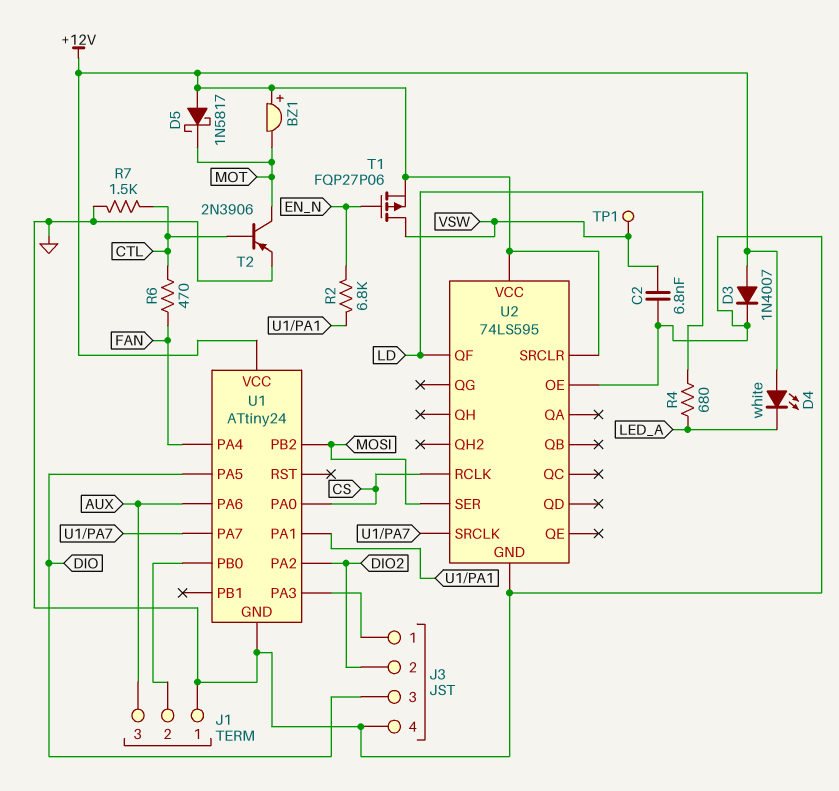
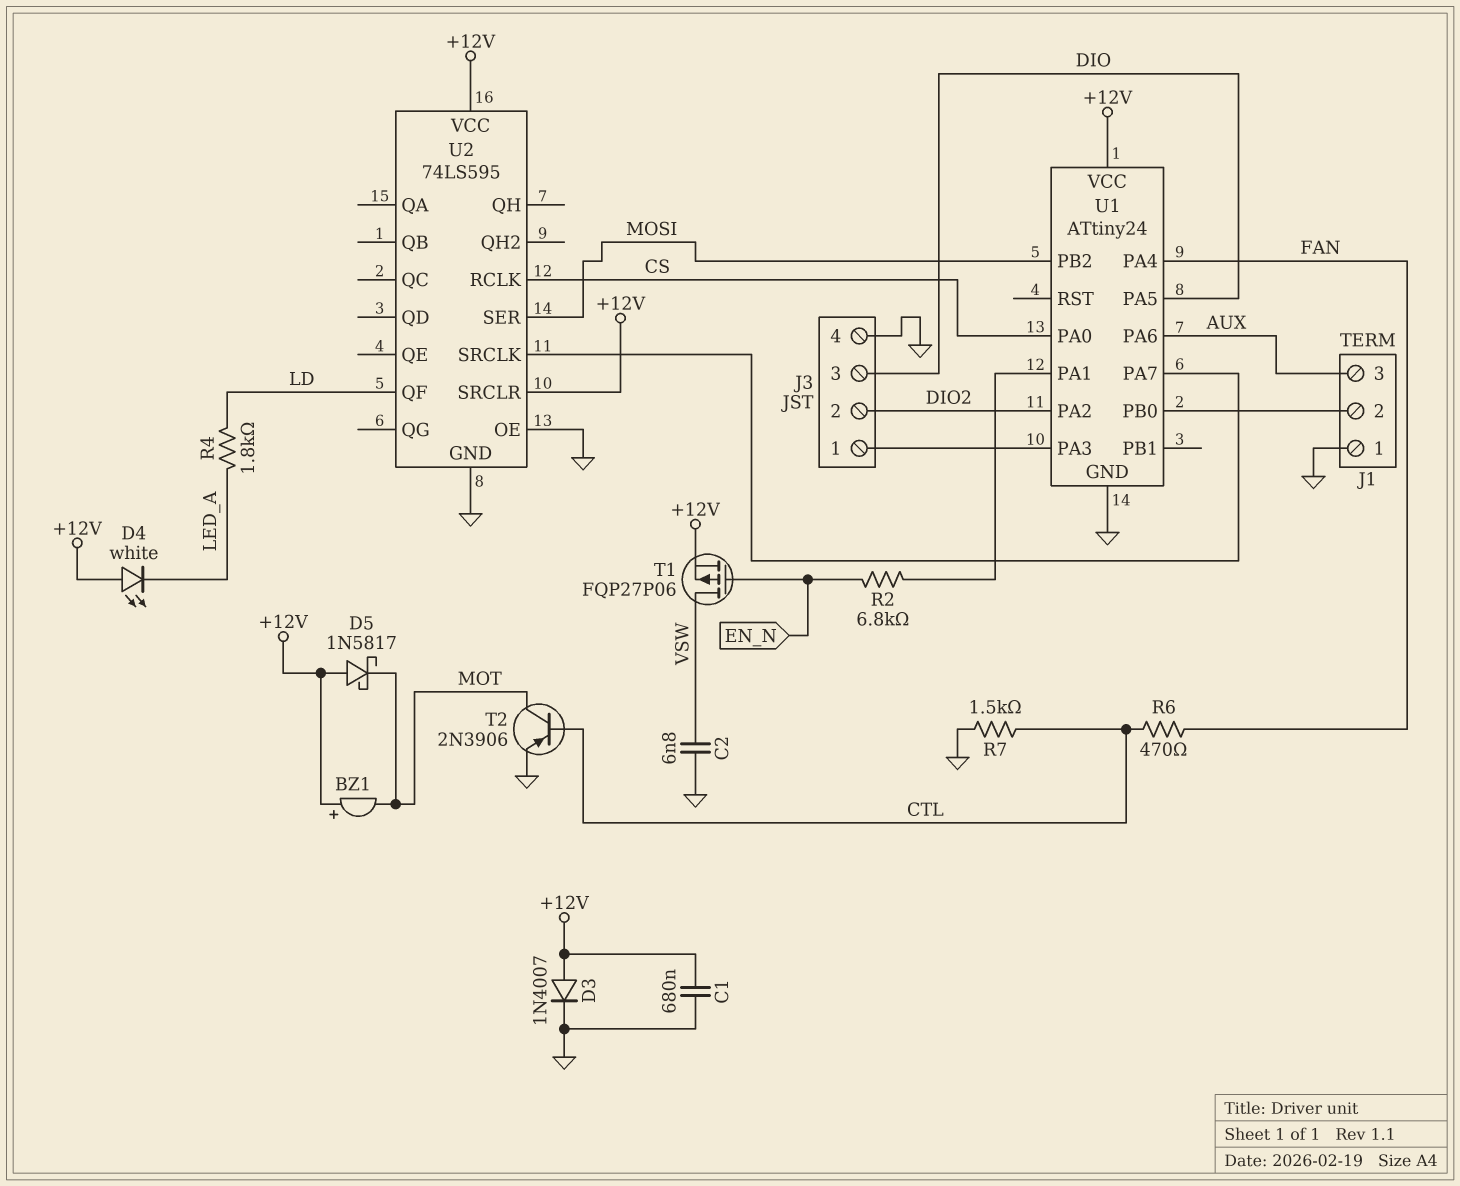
C1: none -> 680nF (+12V, GND)
R4: 680 (LD, LED_A) -> 1.8k (LD, LED_A)
TP1: test point (VSW) -> none

